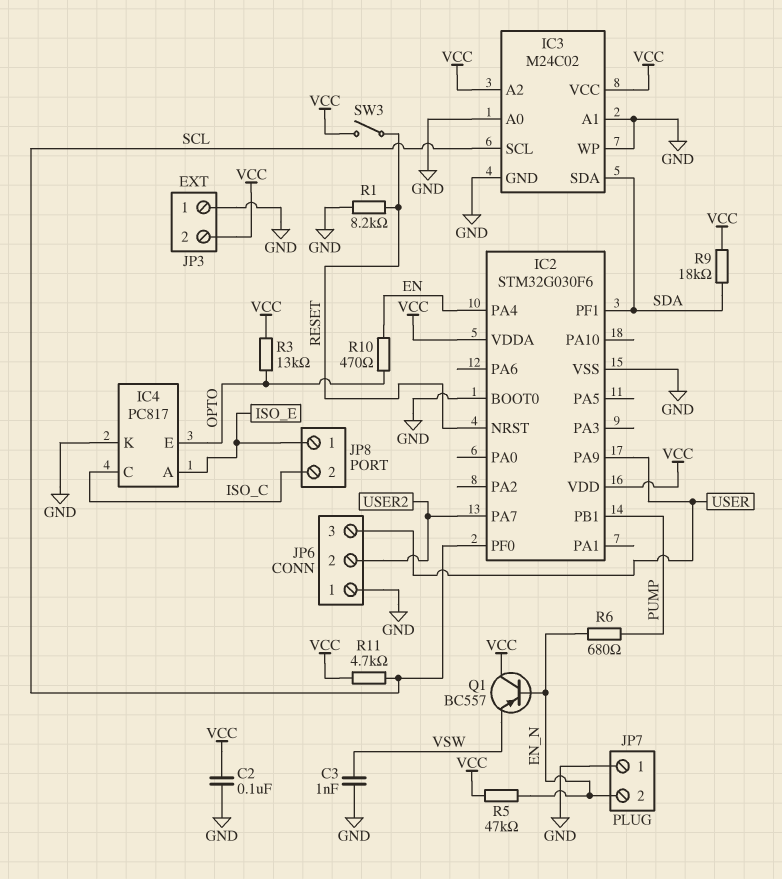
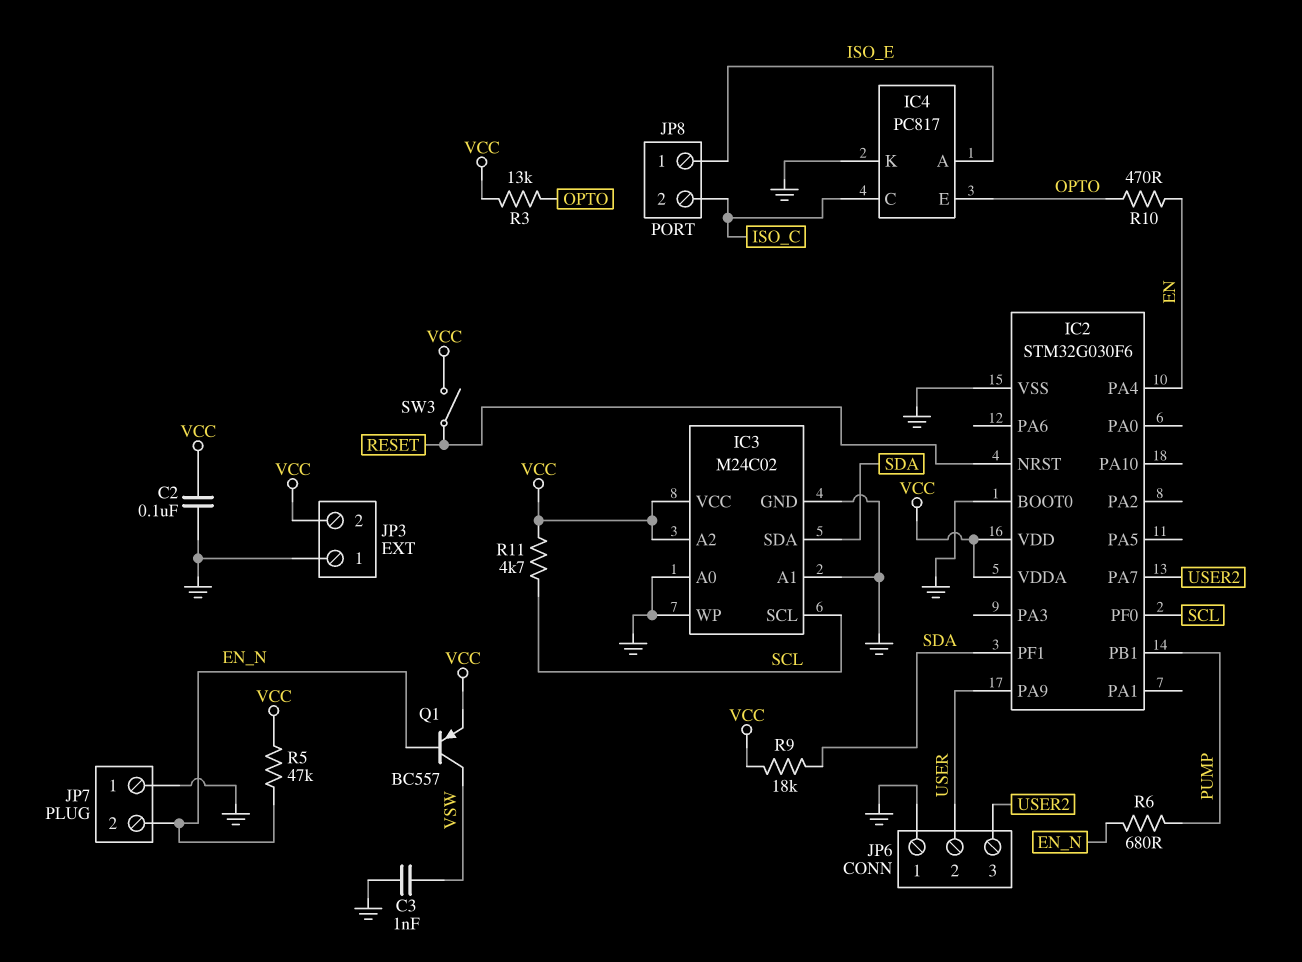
JP6 pin 2: USER2 -> USER
JP6 pin 3: USER -> USER2
Q1: PNP BC557 (B EN_N, C VCC, E VSW) -> PNP BC557 (B EN_N, C VSW, E VCC)
R1: 8.2k (GND, RESET) -> none

